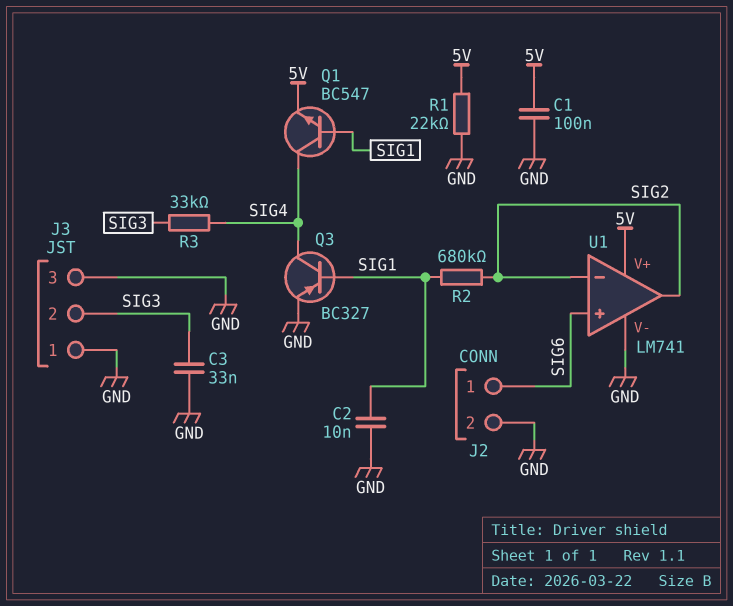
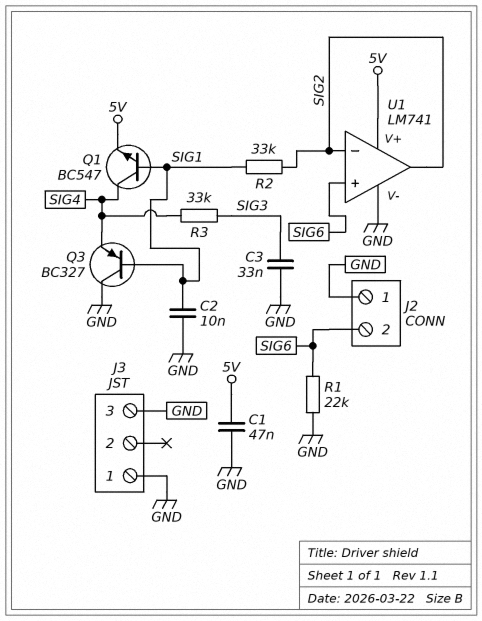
C1: 100nF (5V, GND) -> 47nF (5V, GND)
J2 pin 1: SIG6 -> GND
J2 pin 2: GND -> SIG6
J3 pin 2: SIG3 -> none
Q3: PNP BC327 (B SIG1, C SIG4, E GND) -> PNP BC327 (B SIG1, C GND, E SIG4)
R1: 22k (5V, GND) -> 22k (GND, SIG6)
R2: 680k (SIG1, SIG2) -> 33k (SIG1, SIG2)

